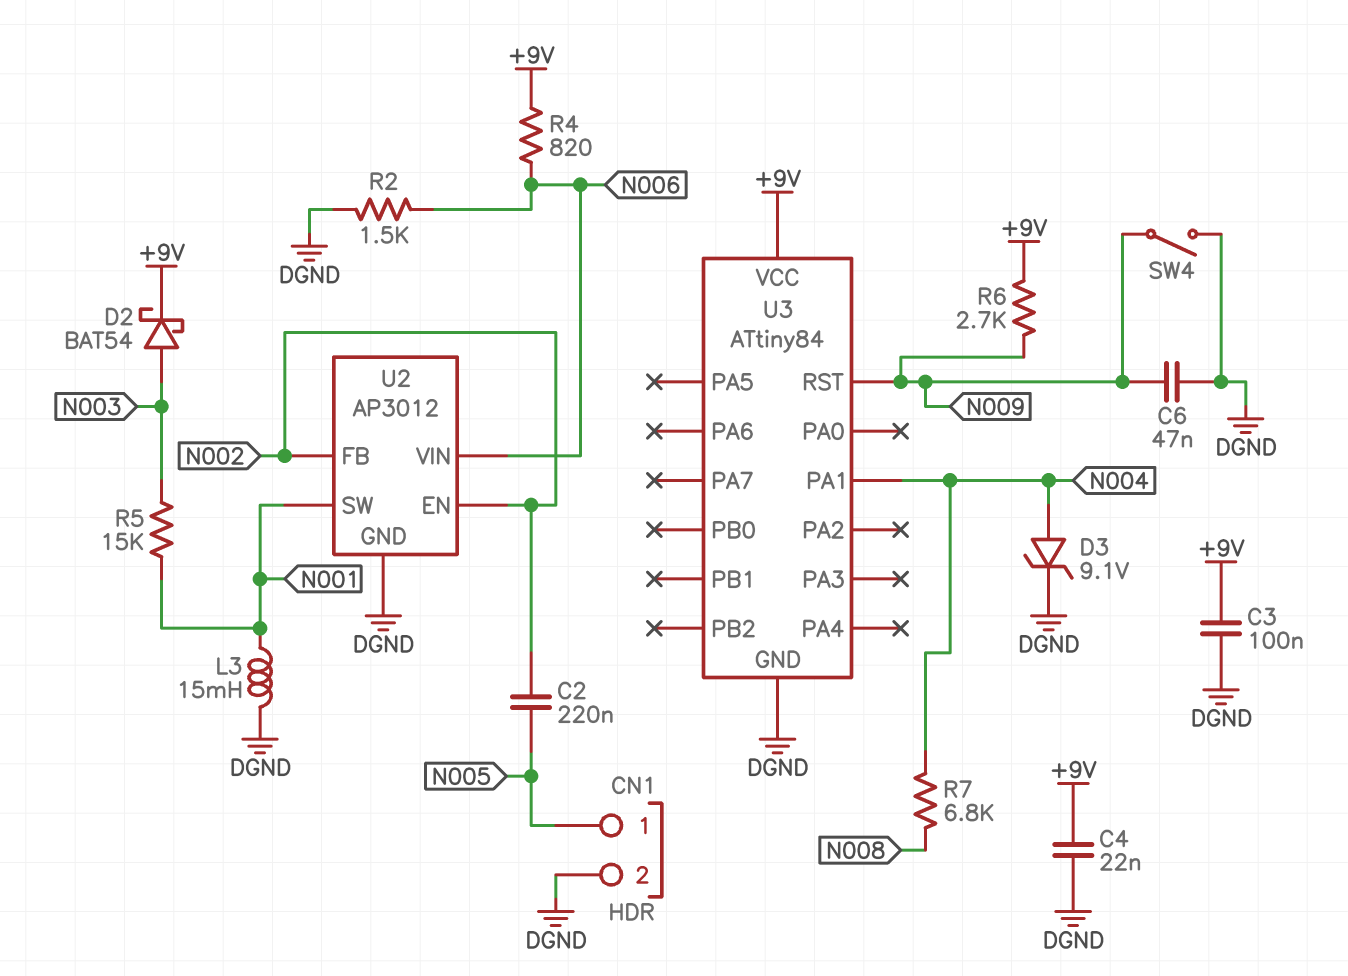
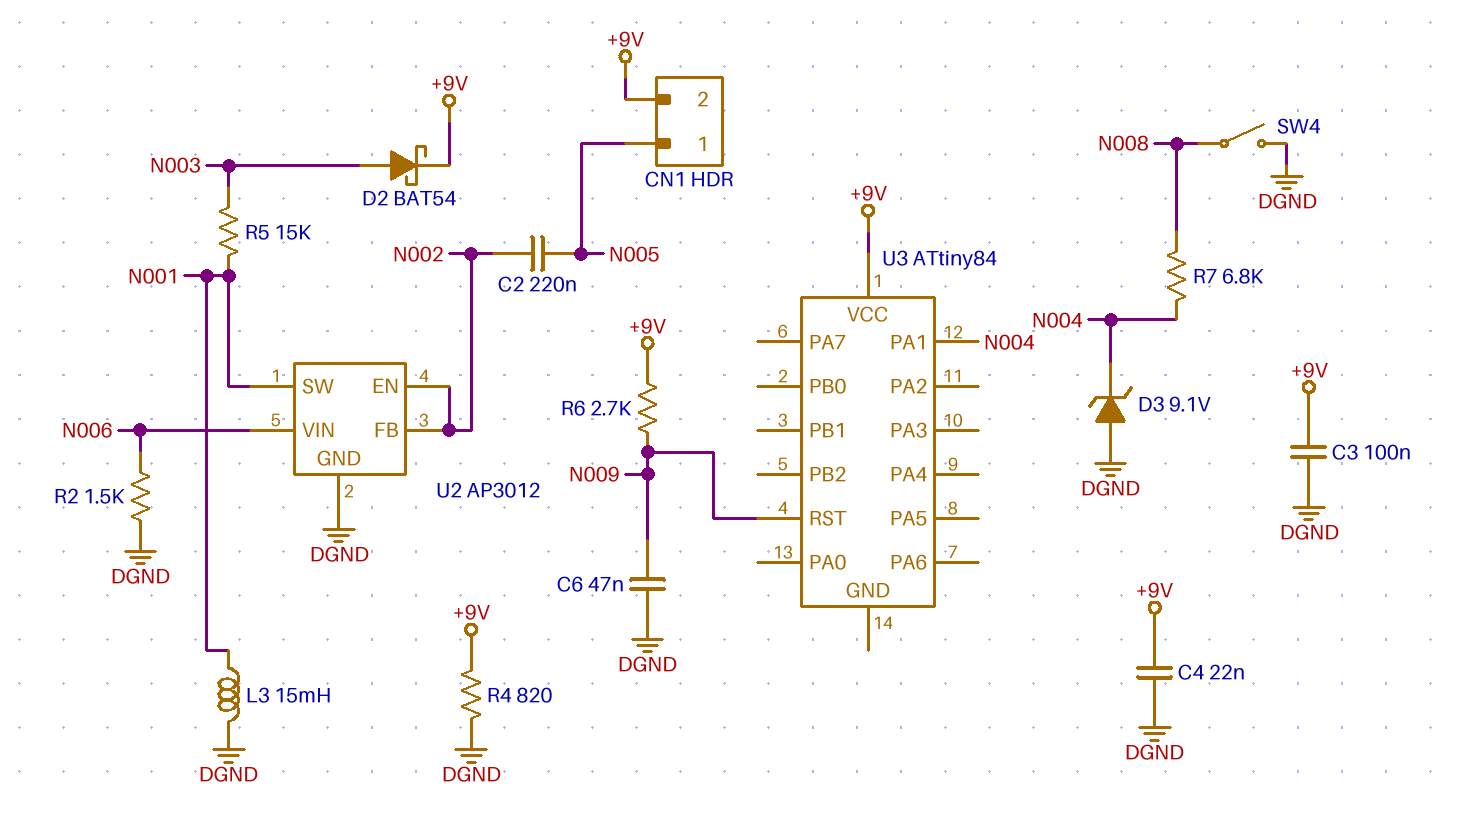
CN1 pin 2: DGND -> +9V
D3: zener 9.1V (A N004, K DGND) -> zener 9.1V (A DGND, K N004)
R4: 820 (+9V, N006) -> 820 (+9V, DGND)
SW4: switch (DGND, N009) -> switch (DGND, N008)
U3 pin GND: DGND -> none

